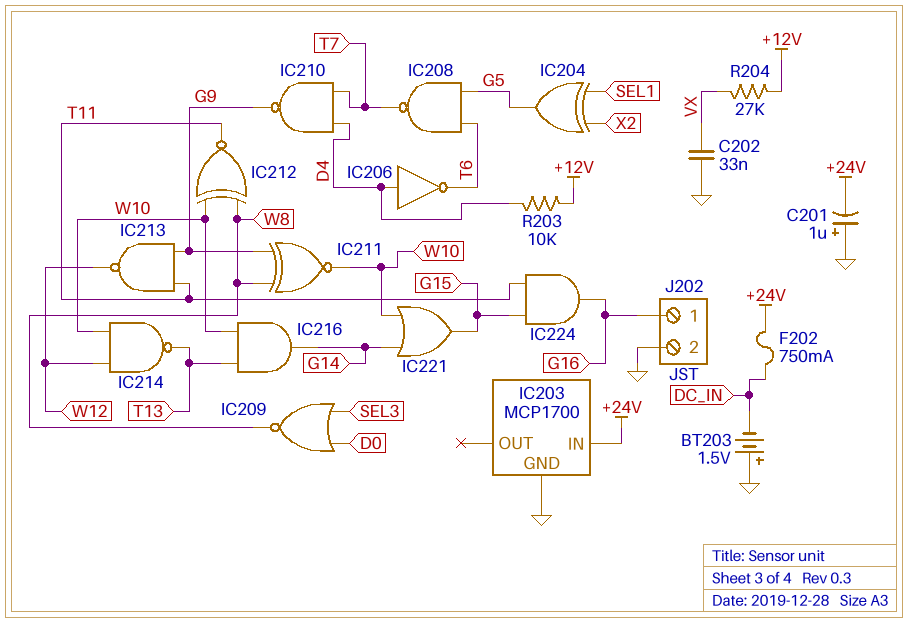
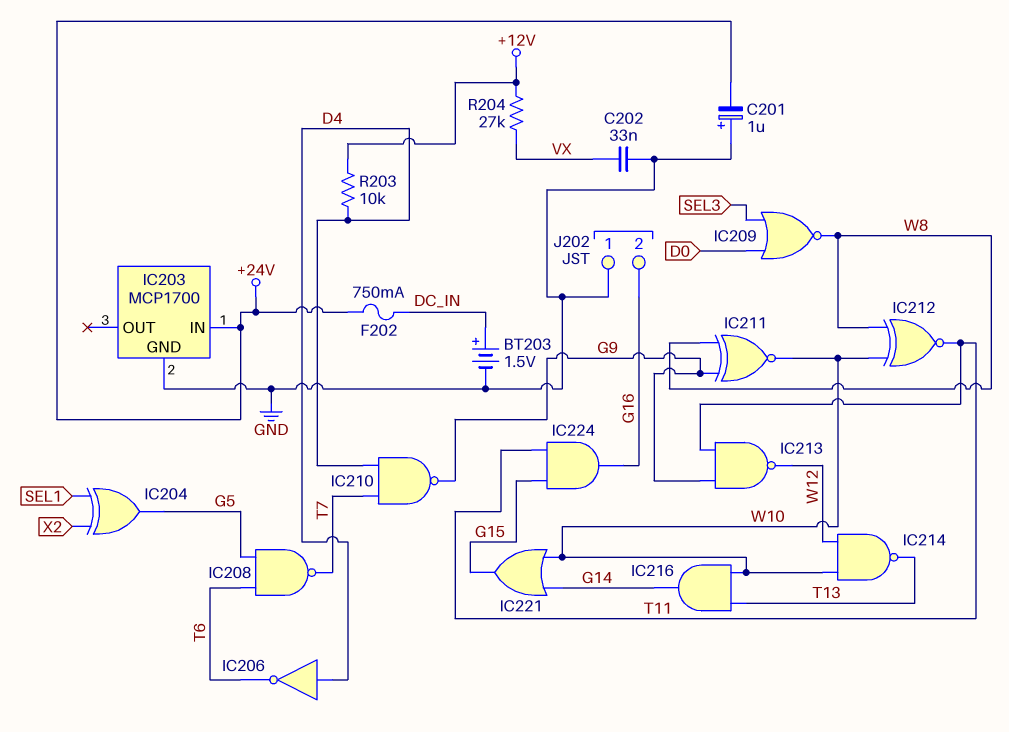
BT203: 1.5V (plus GND, minus DC_IN) -> 1.5V (plus DC_IN, minus GND)
J202 pin 1: G16 -> GND
J202 pin 2: GND -> G16

